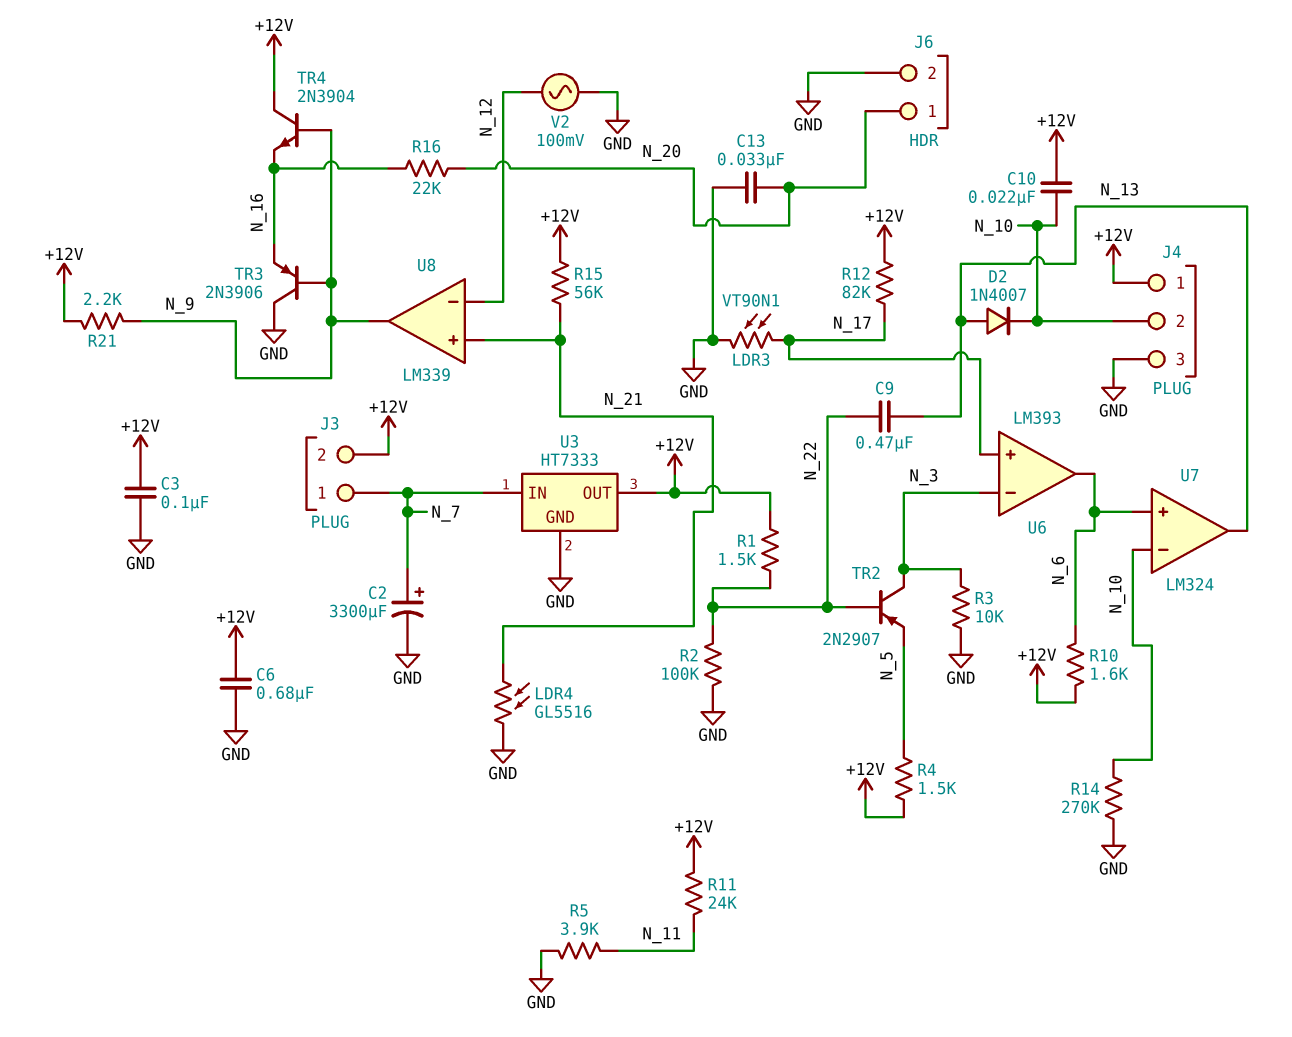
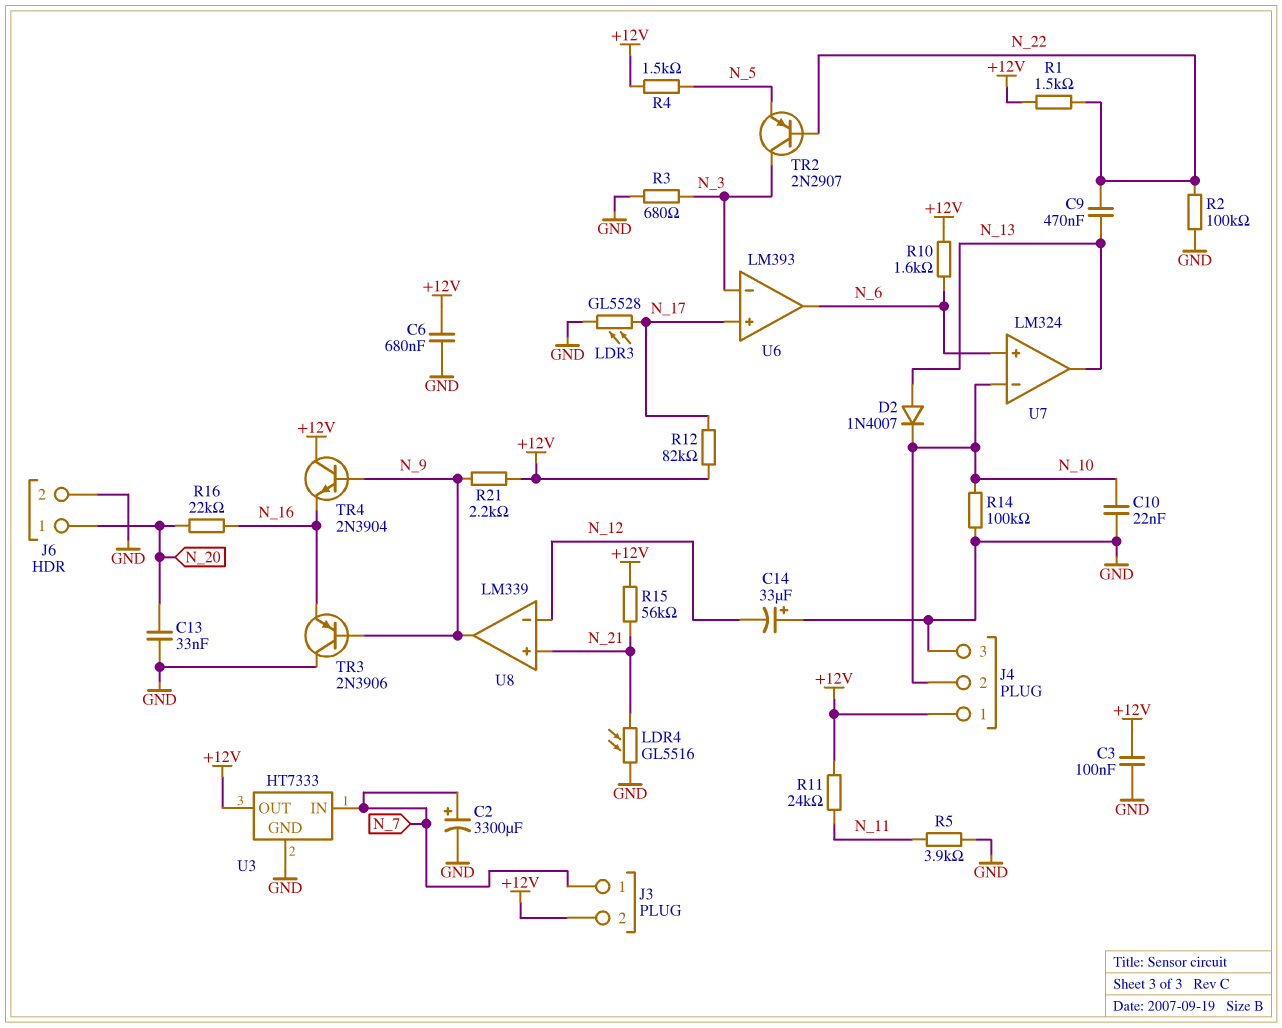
C10: 22nF (+12V, N_10) -> 22nF (GND, N_10)
C14: none -> 33uF (plus GND, minus N_12)
LDR3: VT90N1 (GND, N_17) -> GL5528 (GND, N_17)
R3: 10k (GND, N_3) -> 680 (GND, N_3)
R14: 270k (GND, N_10) -> 100k (GND, N_10)
V2: AC 100mV (GND, N_12) -> none

